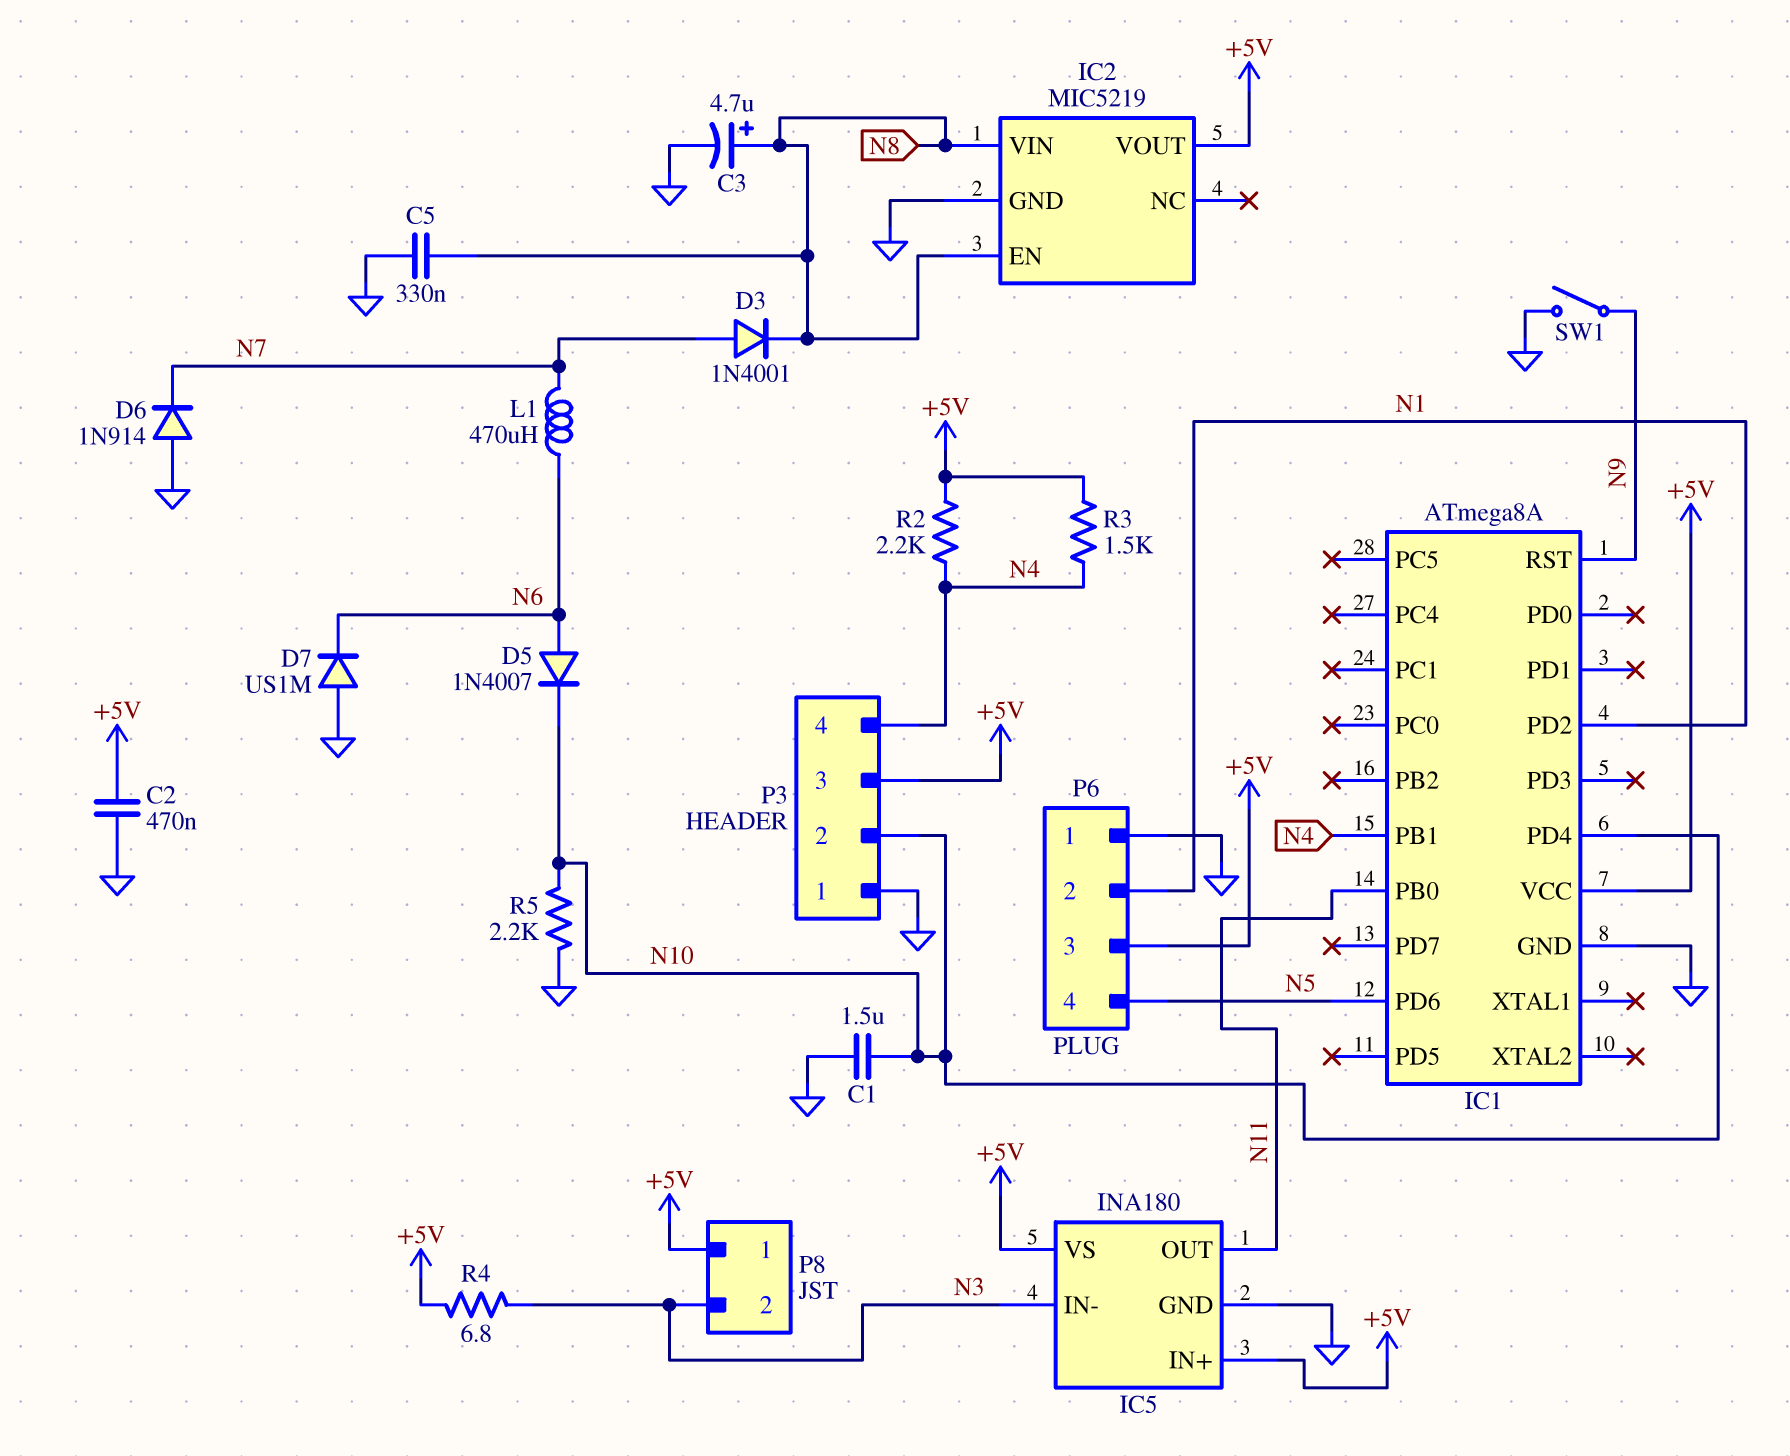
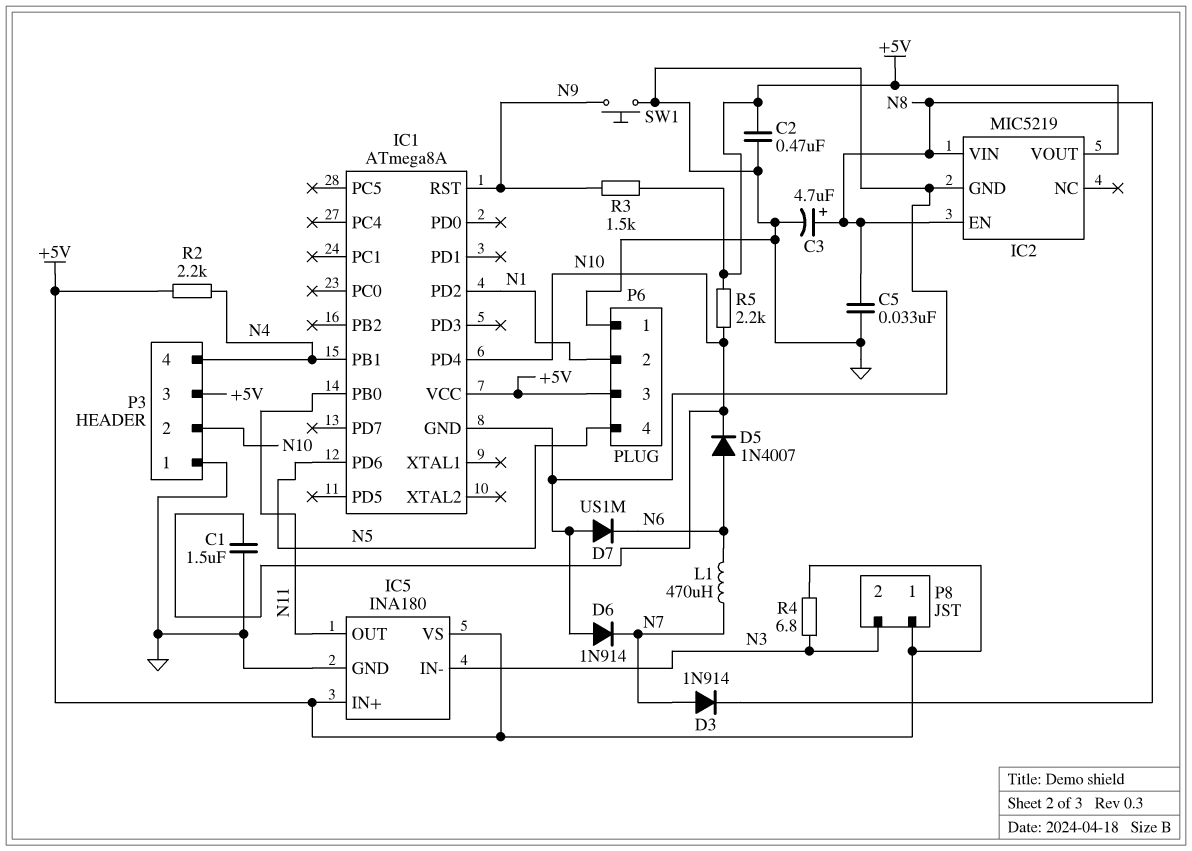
C5: 330nF (GND, N8) -> 33nF (GND, N8)
D3: diode 1N4001 (A N7, K N8) -> diode 1N914 (A N7, K N8)
R3: 1.5k (+5V, N4) -> 1.5k (+5V, N9)
R5: 2.2k (GND, N10) -> 2.2k (+5V, N10)
SW1: switch (GND, N9) -> button (GND, N9)

